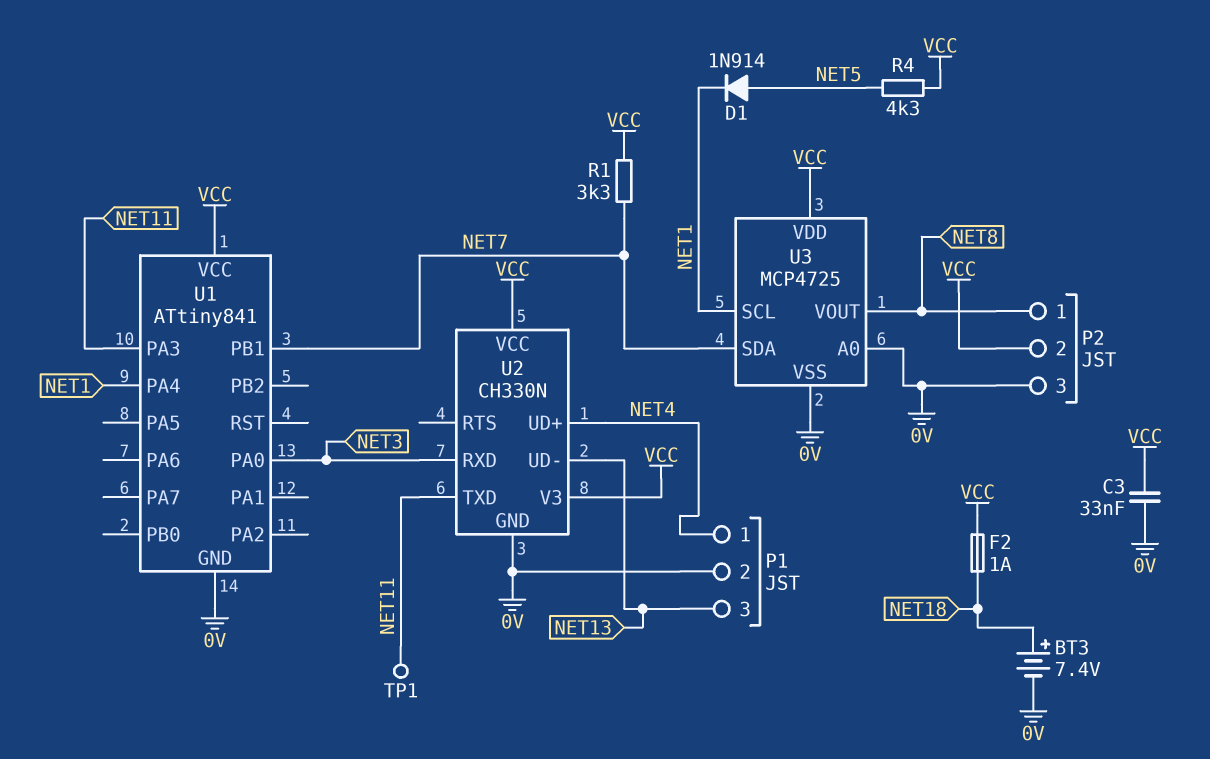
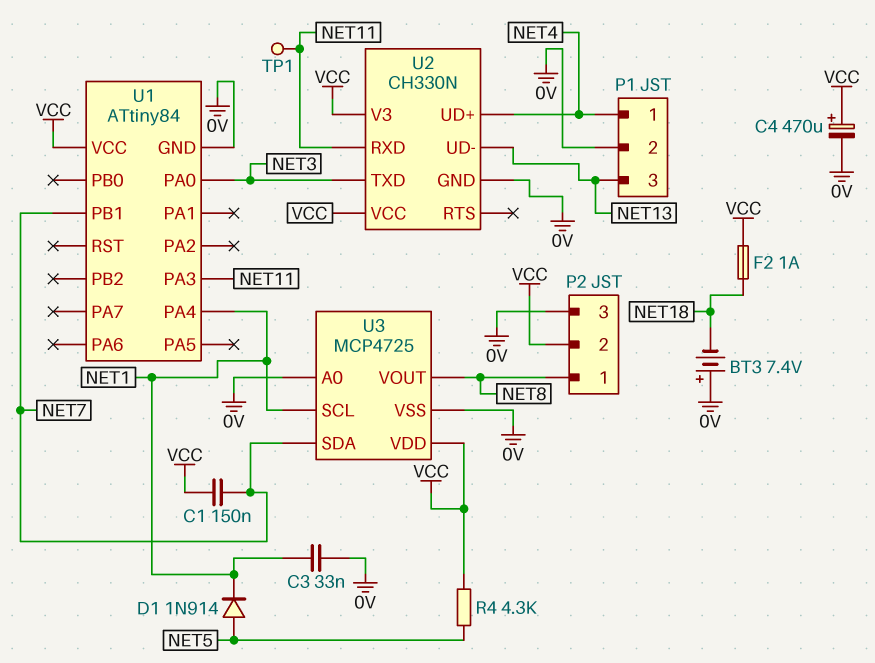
BT3: 7.4V (plus NET18, minus 0V) -> 7.4V (plus 0V, minus NET18)
C1: none -> 150nF (NET7, VCC)
C3: 33nF (0V, VCC) -> 33nF (0V, NET1)
C4: none -> 470uF (plus VCC, minus 0V)
R1: 3.3k (NET7, VCC) -> none
U1: ATtiny841 -> ATtiny84
U2 pin RXD: NET3 -> NET11
U2 pin TXD: NET11 -> NET3

